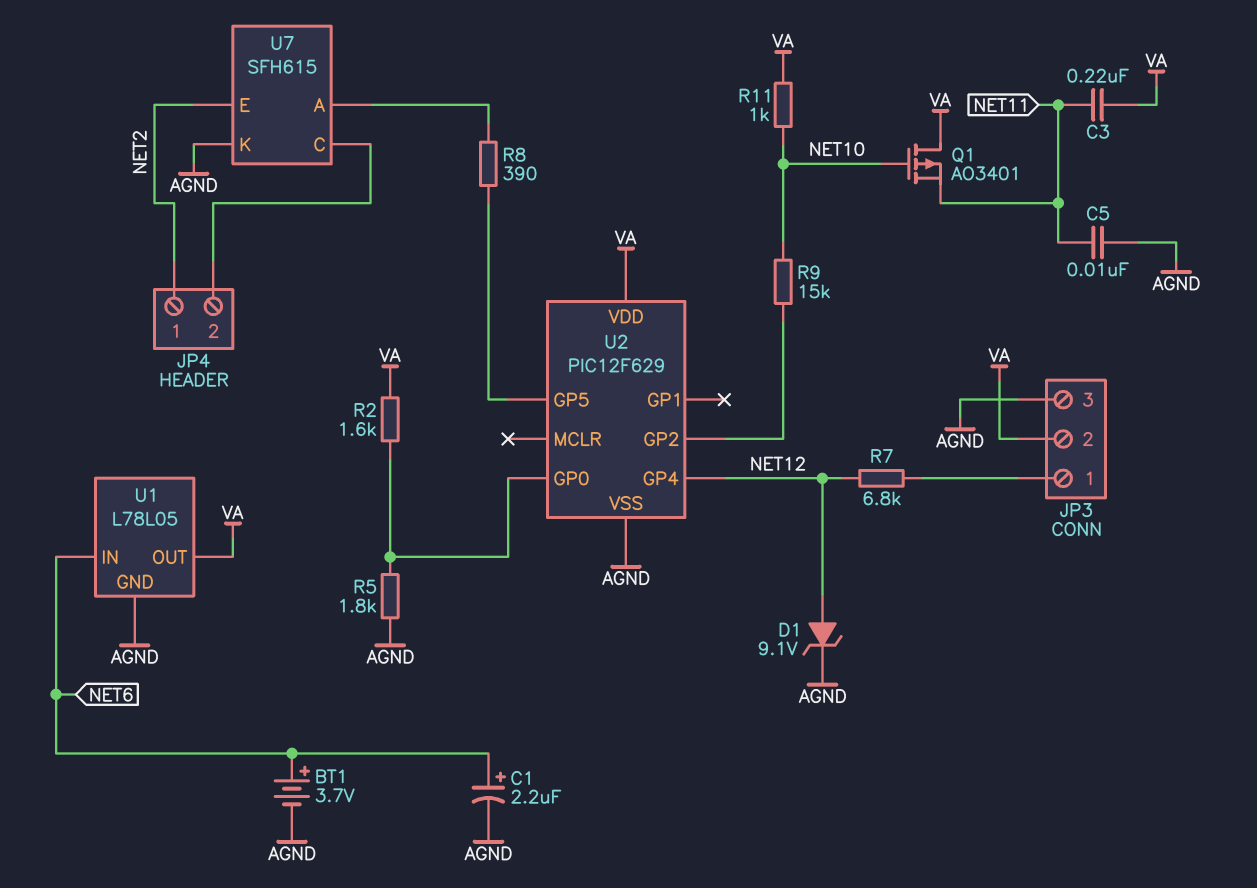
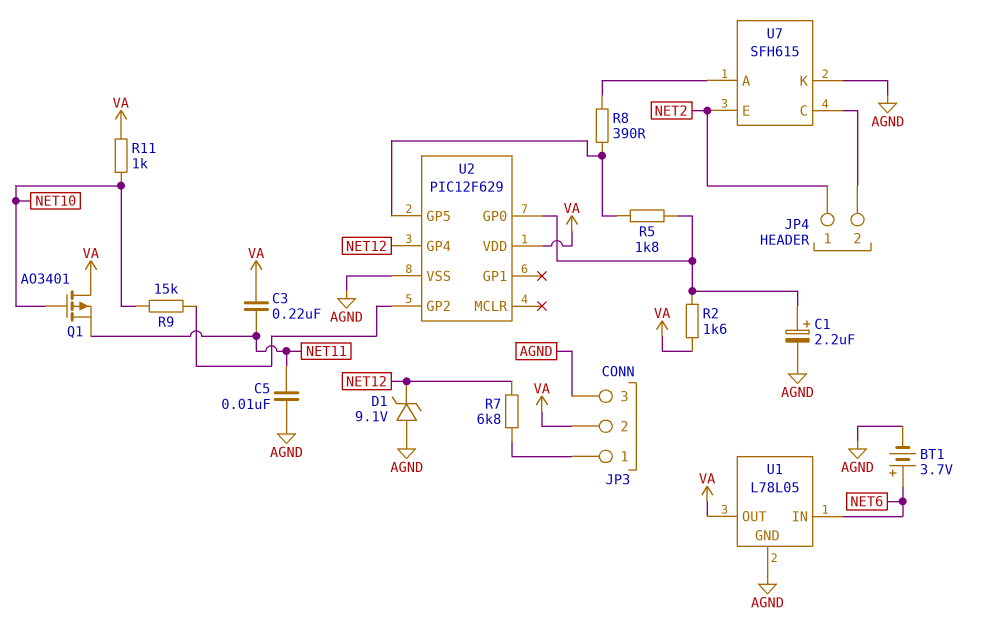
C1: 2.2uF (plus NET6, minus AGND) -> 2.2uF (plus U2/GP0, minus AGND)
D1: zener 9.1V (A NET12, K AGND) -> zener 9.1V (A AGND, K NET12)
R5: 1.8k (AGND, U2/GP0) -> 1.8k (U2/GP0, U2/GP5)

